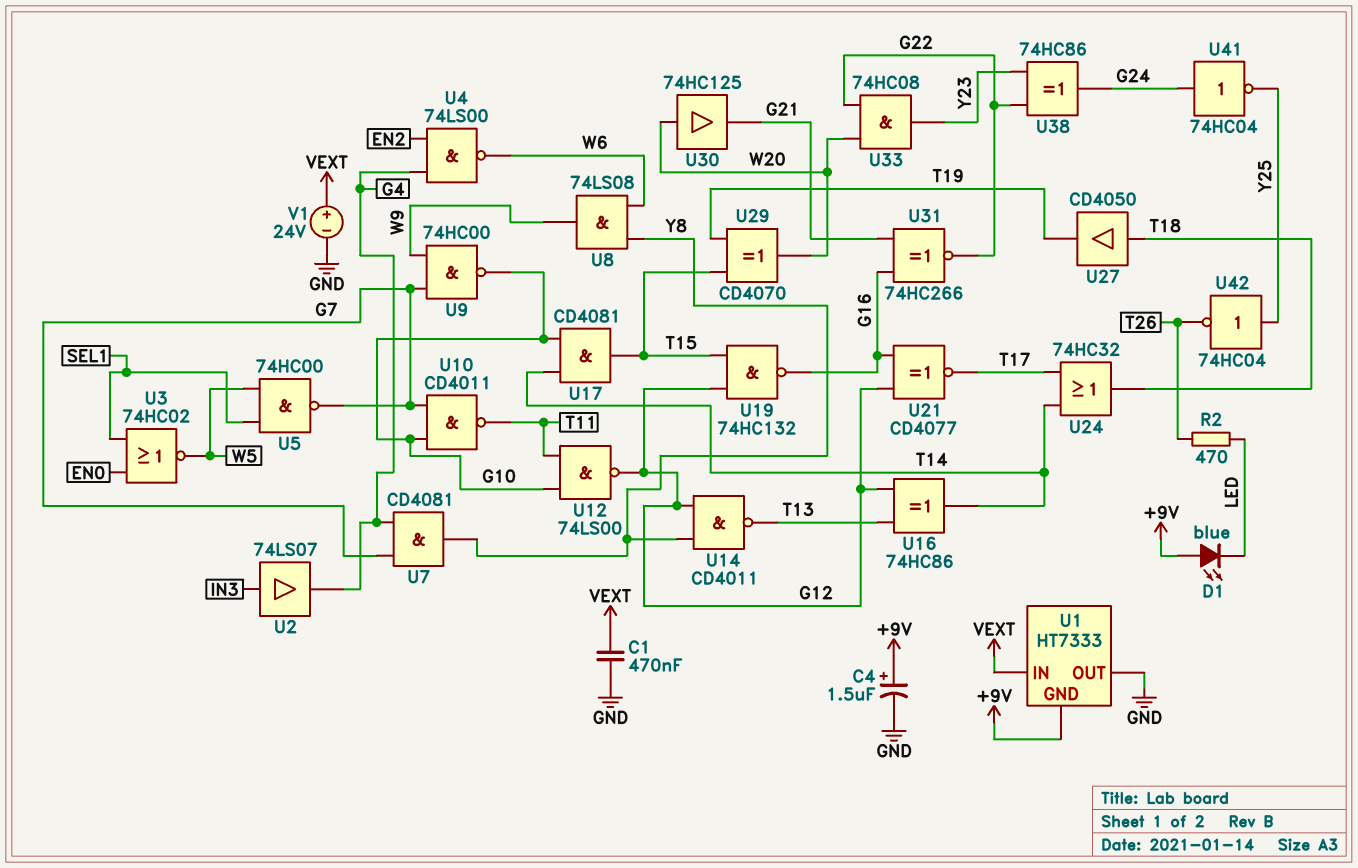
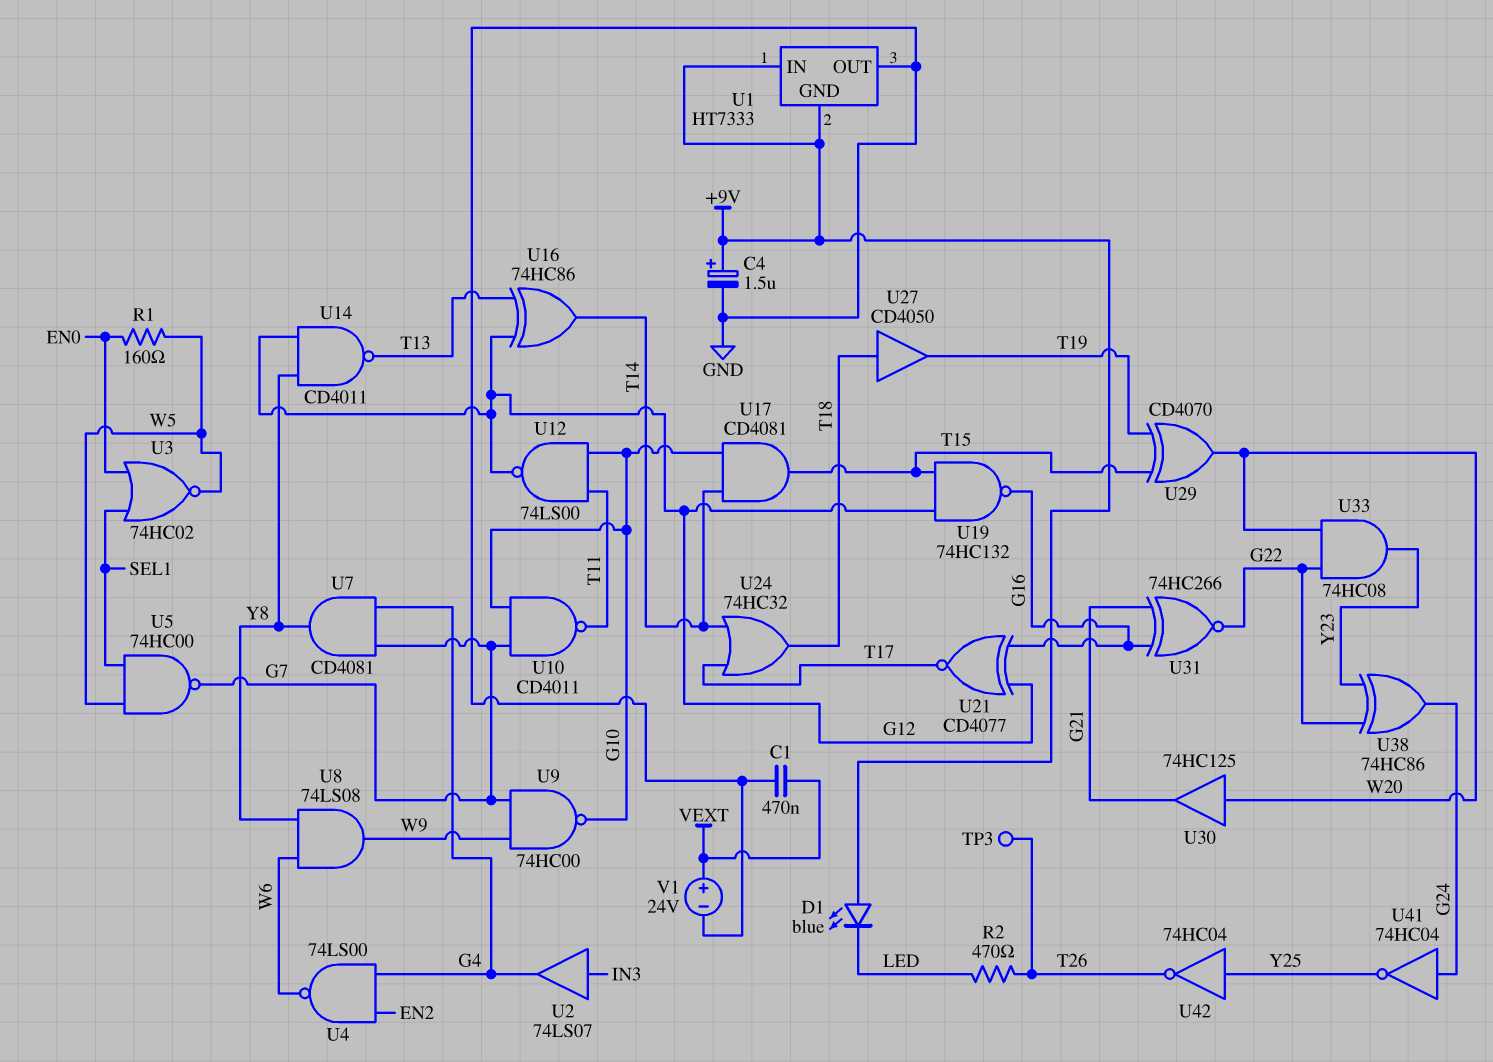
R1: none -> 160 (EN0, W5)
TP3: none -> test point (T26)
U1 pin IN: VEXT -> +9V

